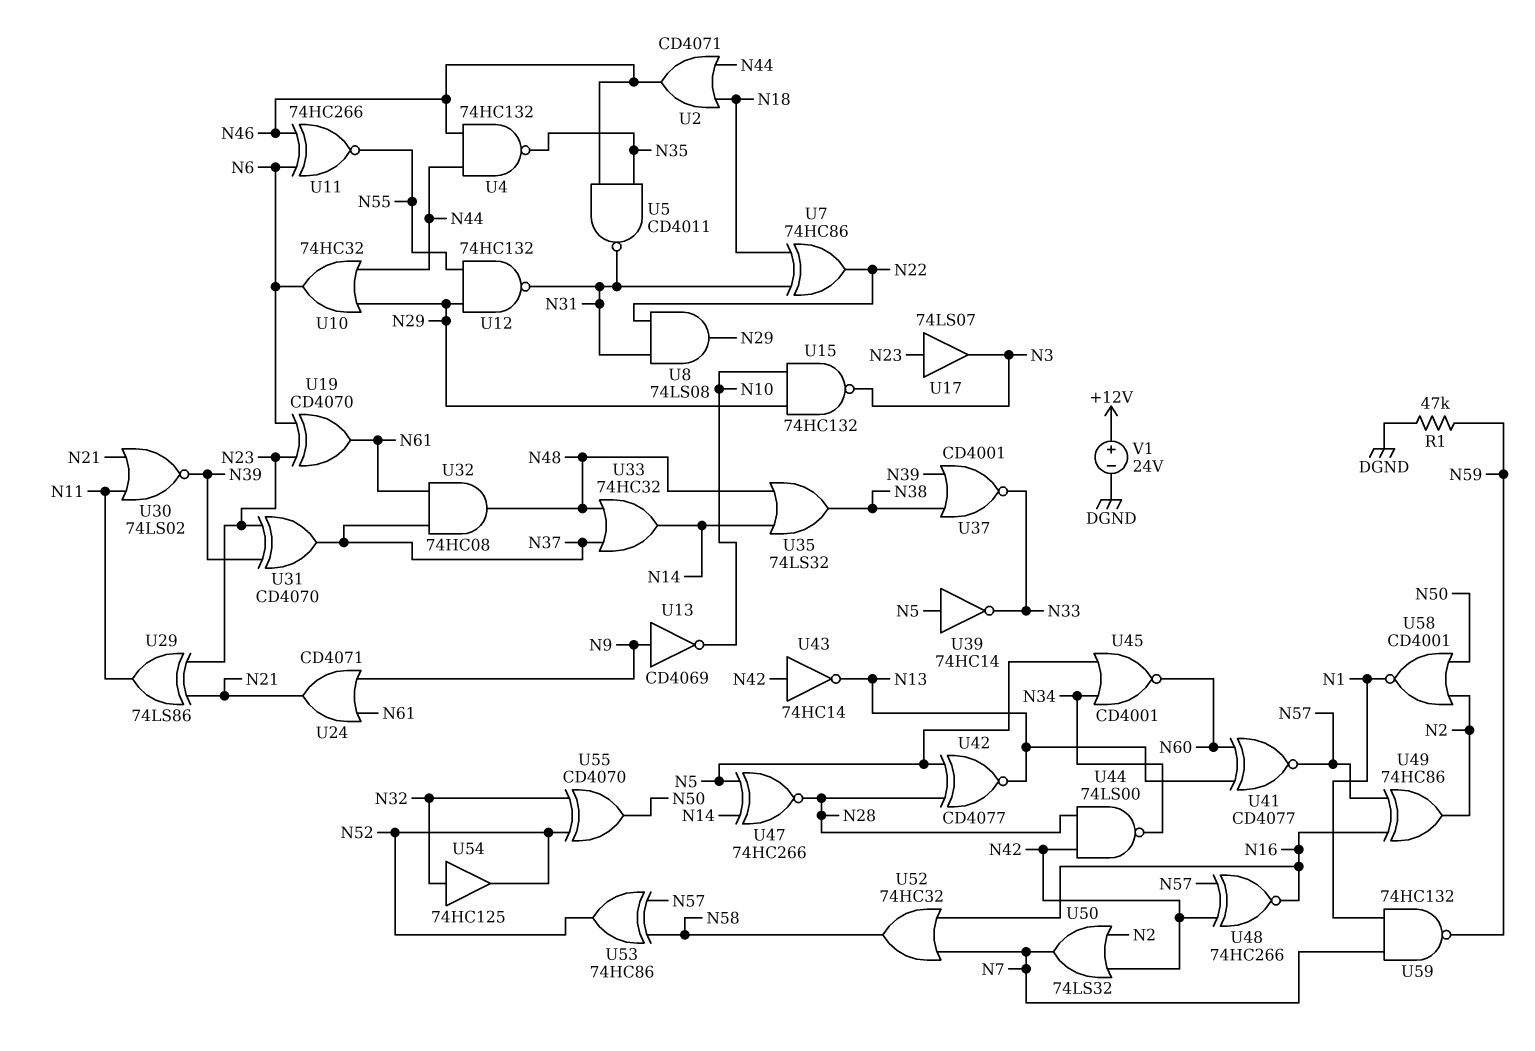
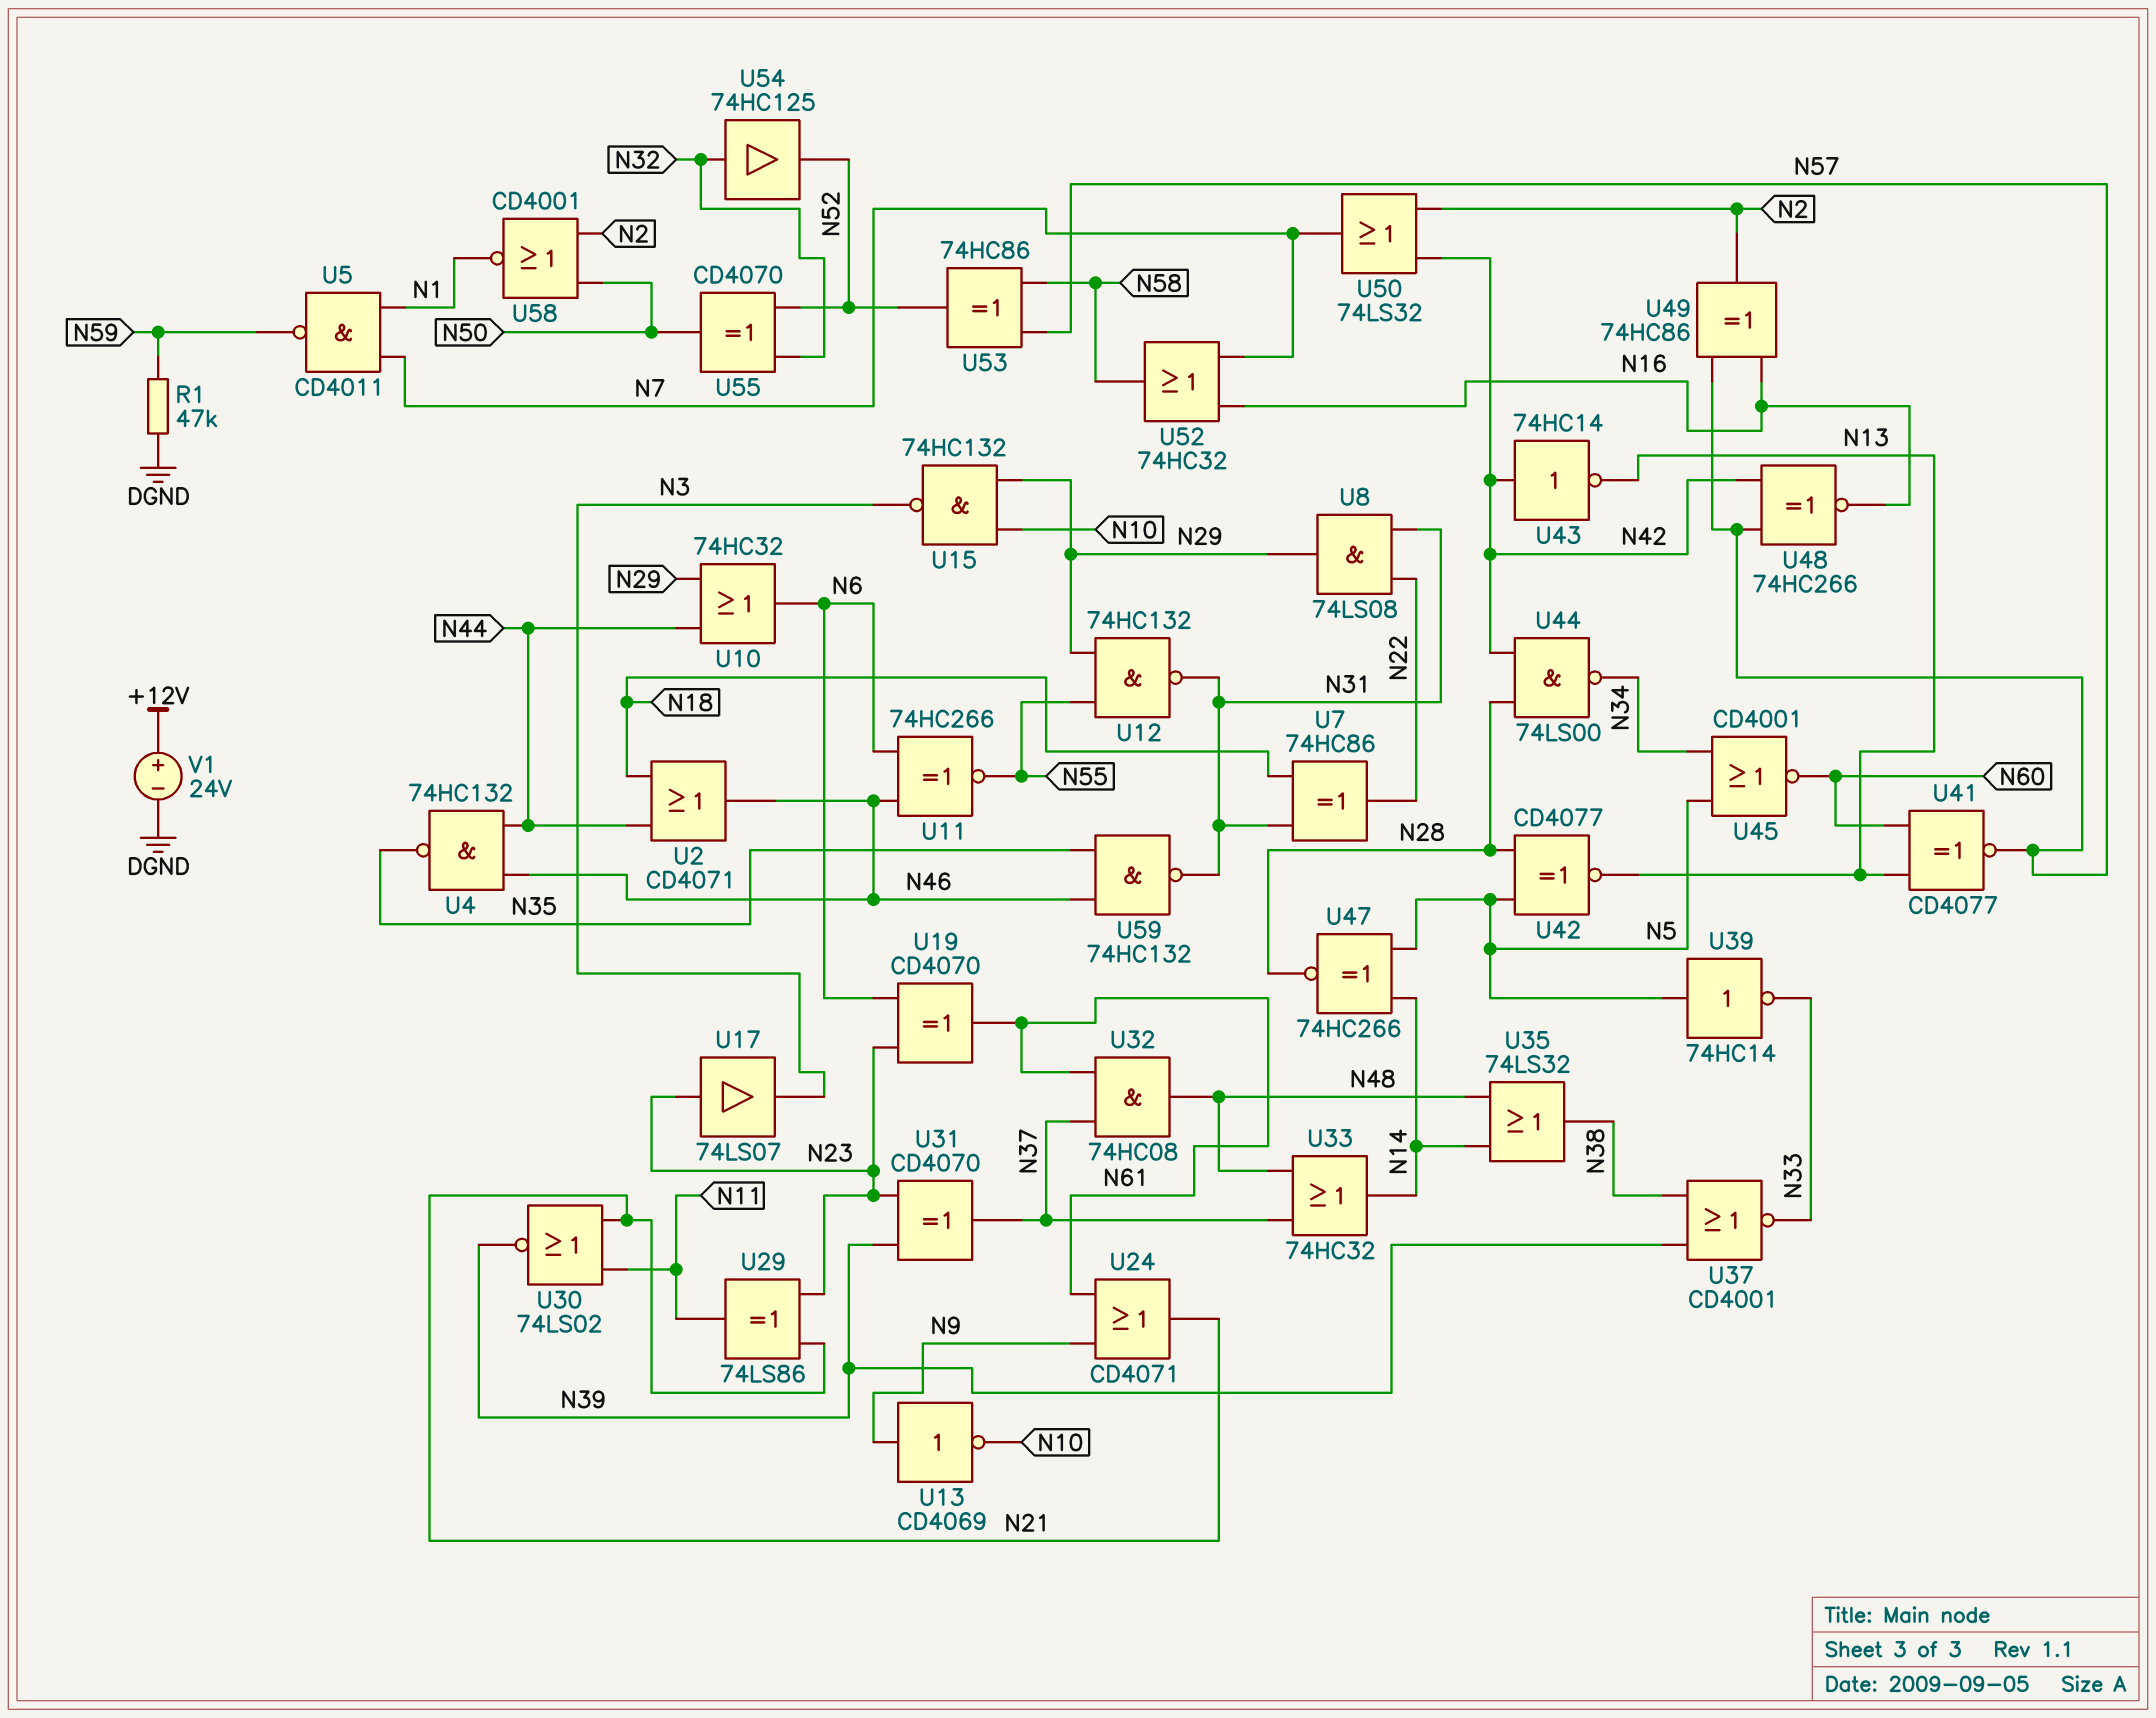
U5: NAND CD4011 (in N35, in N46, out N31) -> NAND CD4011 (in N1, in N7, out N59)
U59: NAND 74HC132 (in N1, in N7, out N59) -> NAND 74HC132 (in N35, in N46, out N31)

